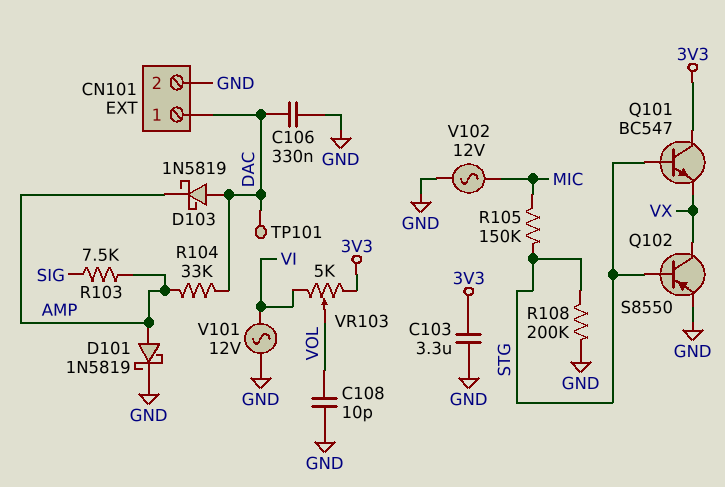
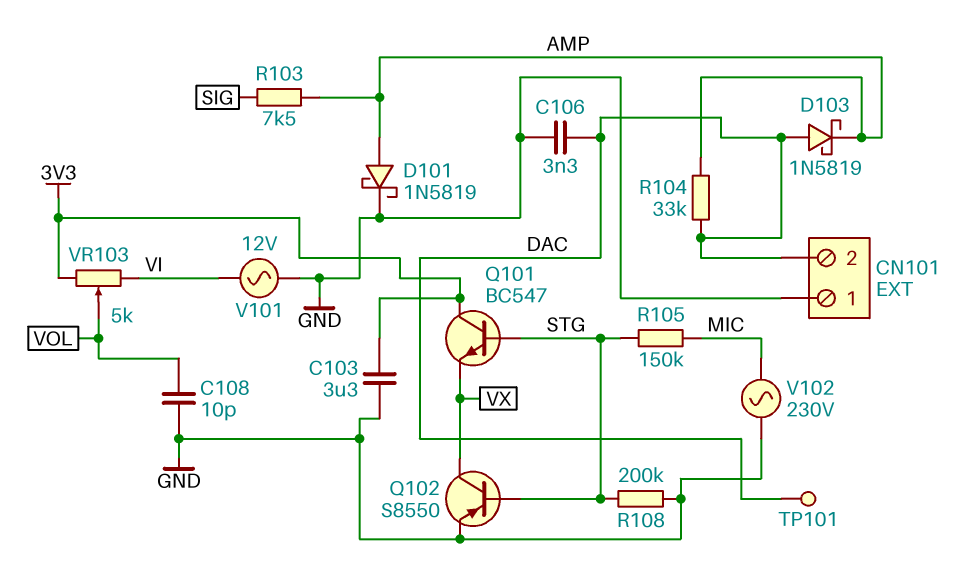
C106: 330nF (DAC, GND) -> 3.3nF (DAC, GND)
CN101 pin 1: DAC -> GND
CN101 pin 2: GND -> DAC
V102: AC 12V (GND, MIC) -> AC 230V (GND, MIC)

